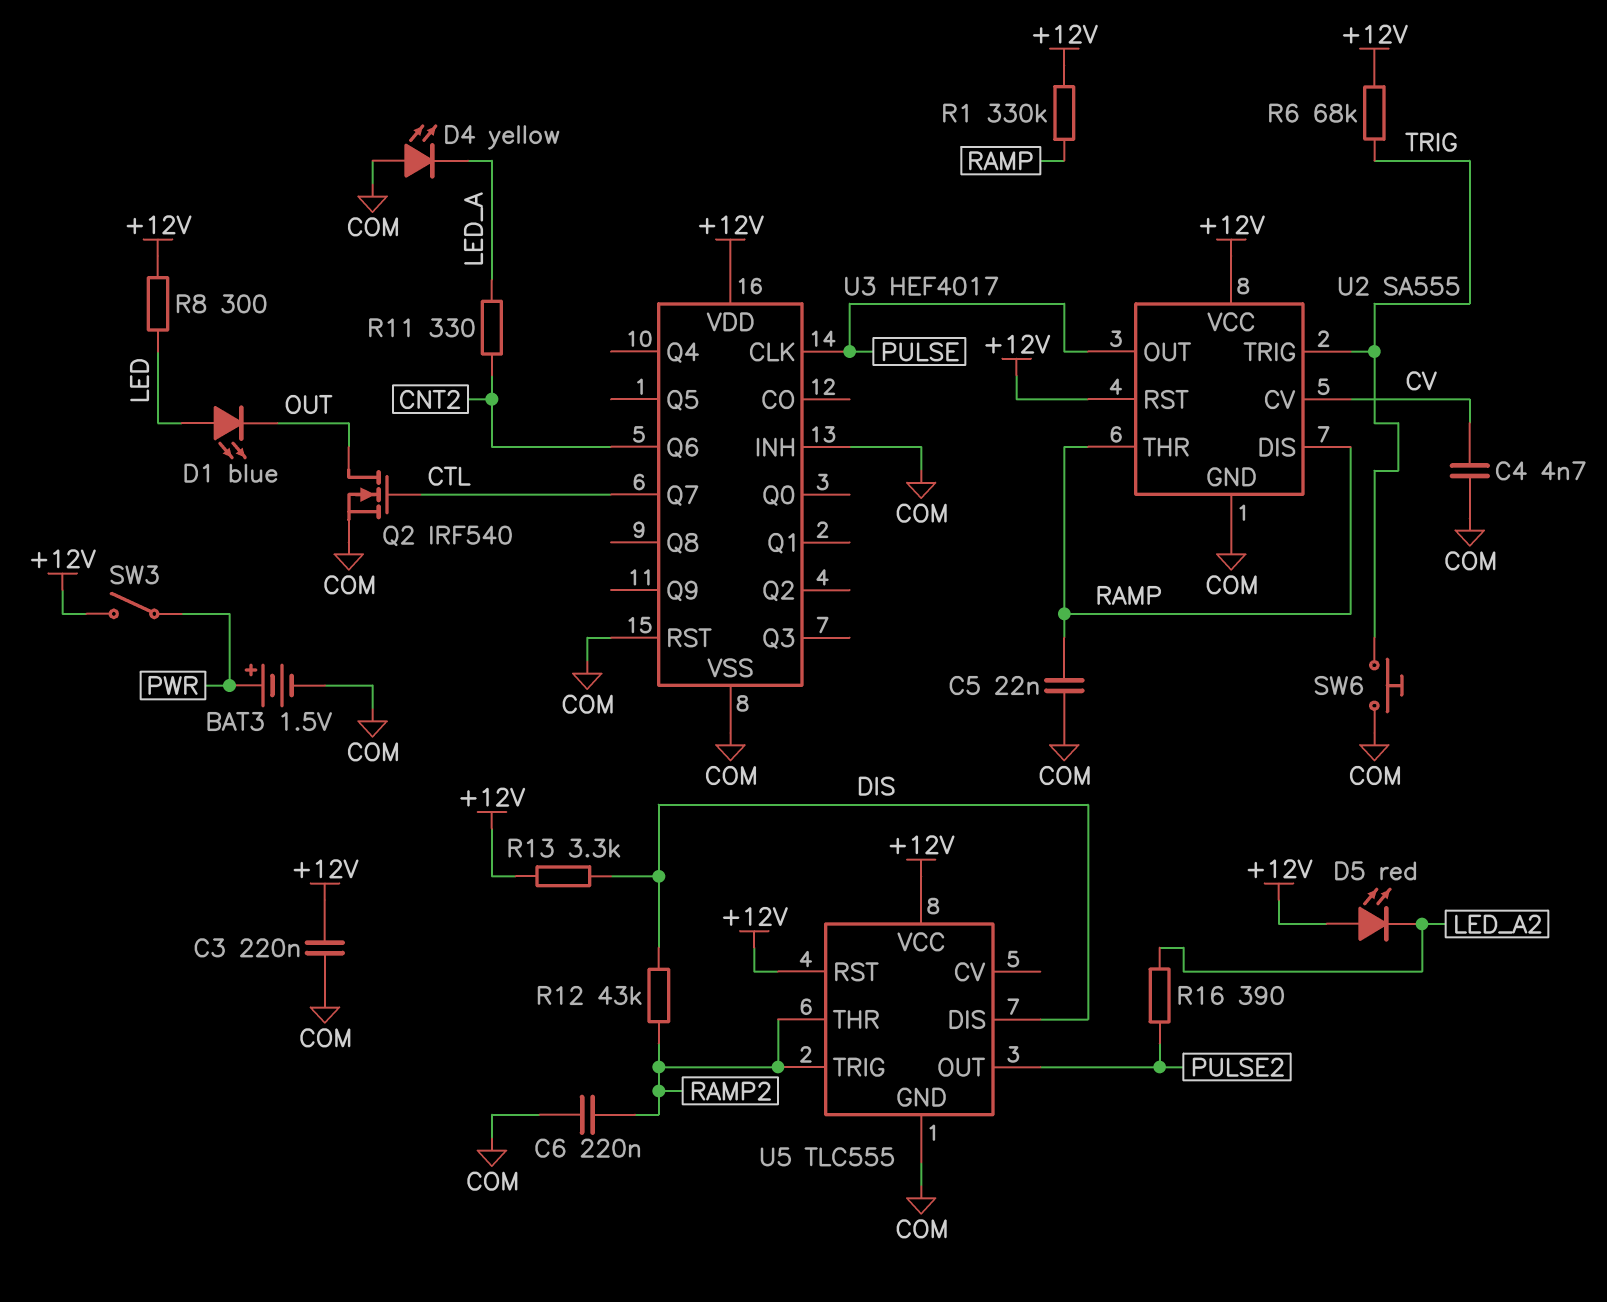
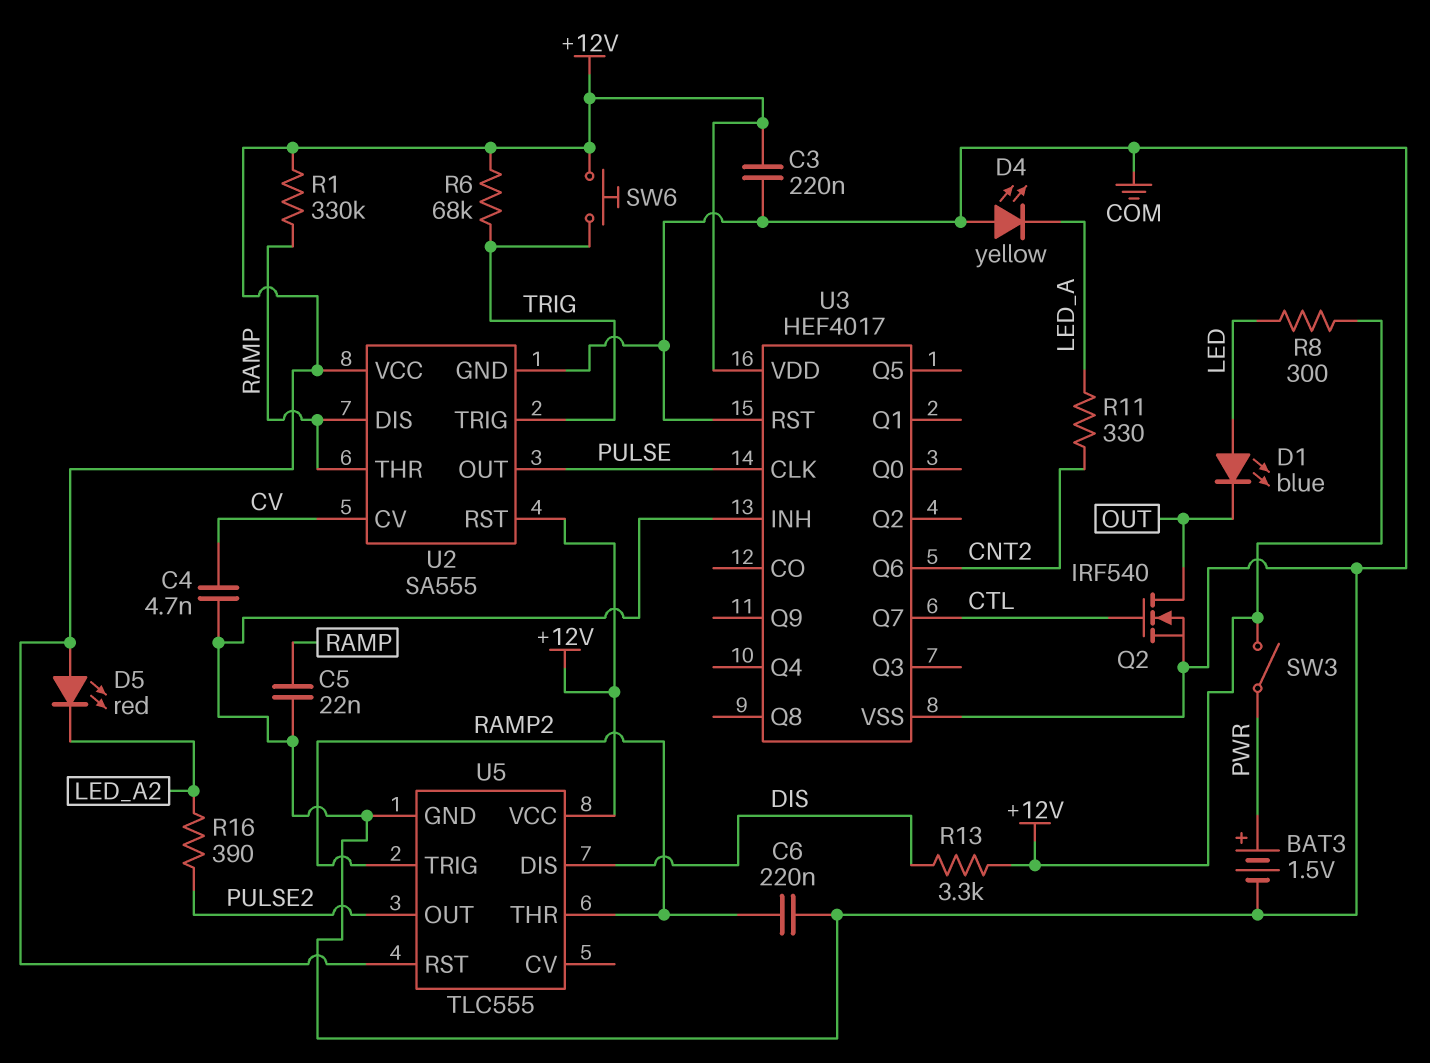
R12: 43k (DIS, RAMP2) -> none
SW6: button (COM, TRIG) -> button (+12V, TRIG)

